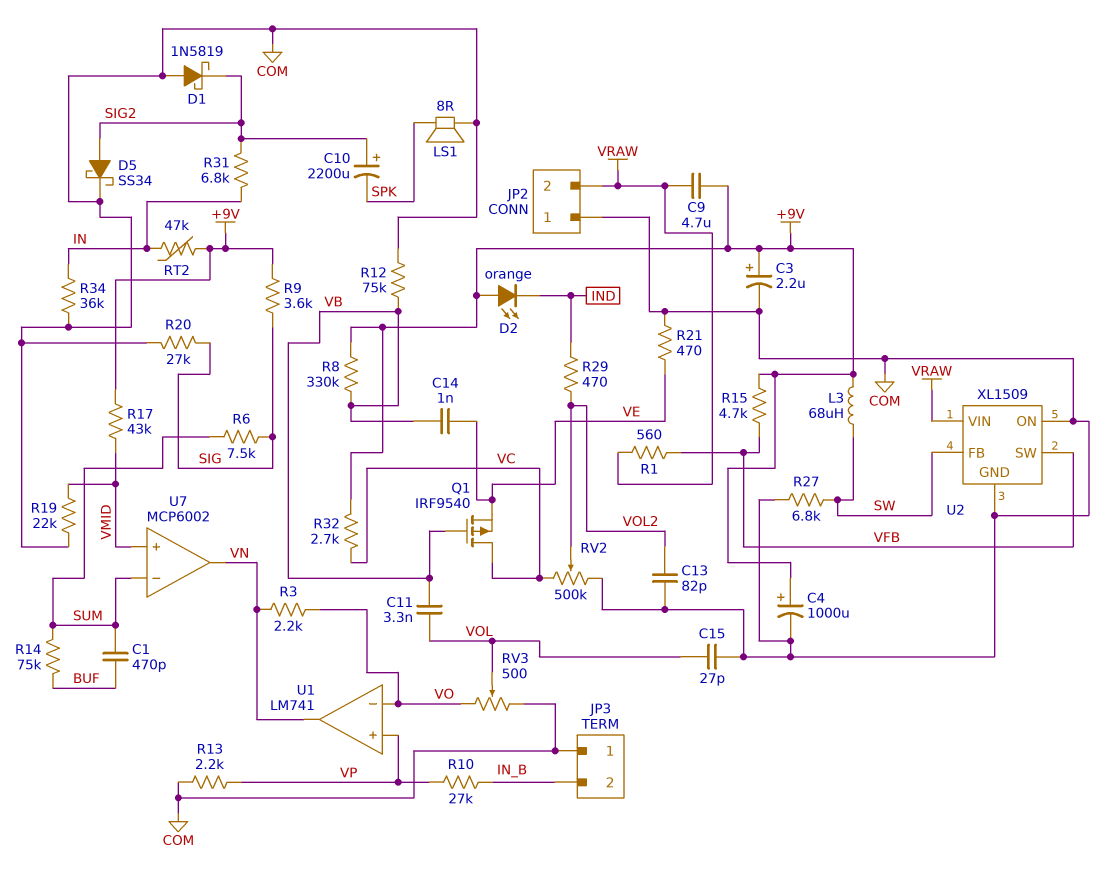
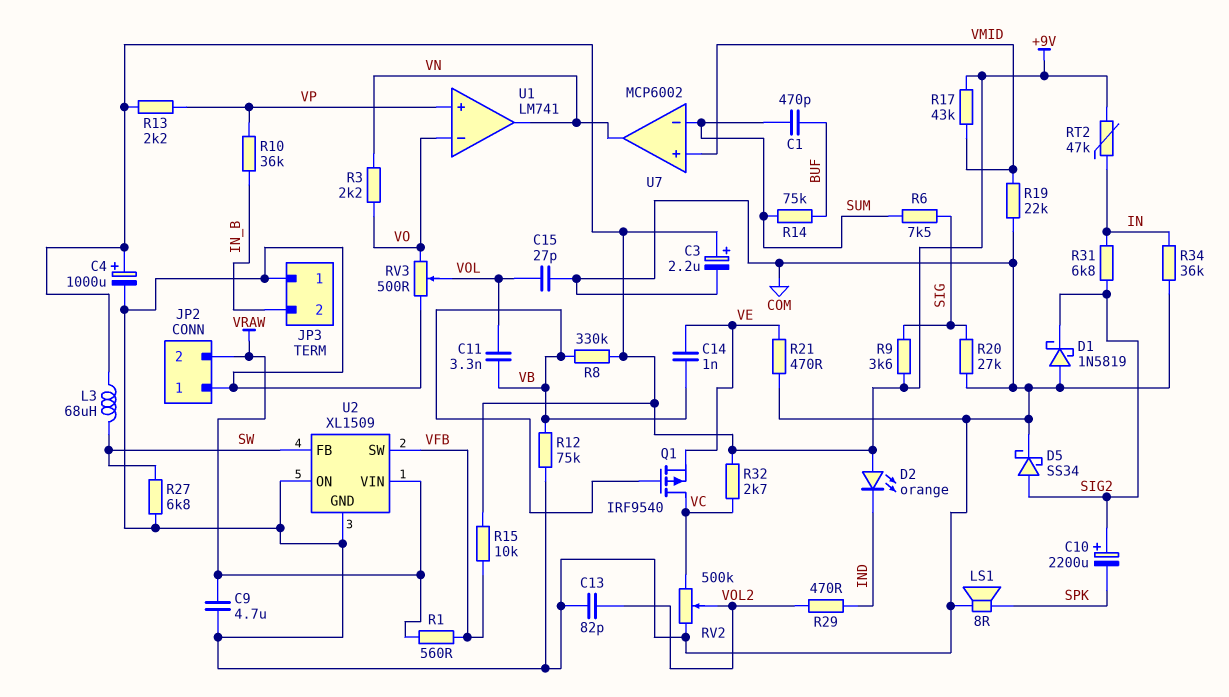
C9: 4.7uF (+9V, VRAW) -> 4.7uF (COM, VRAW)
R10: 27k (IN_B, VP) -> 36k (IN_B, VP)
R13: 2.2k (COM, VP) -> 2.2k (+9V, VP)
R15: 4.7k (+9V, VFB) -> 10k (+9V, VFB)

